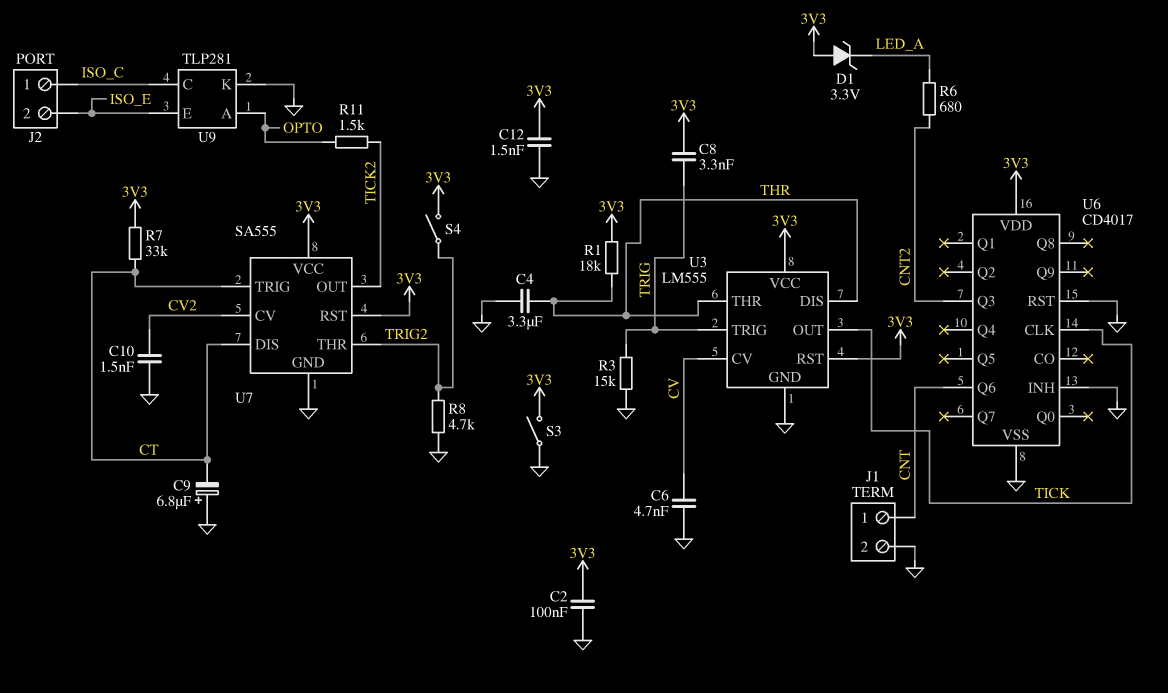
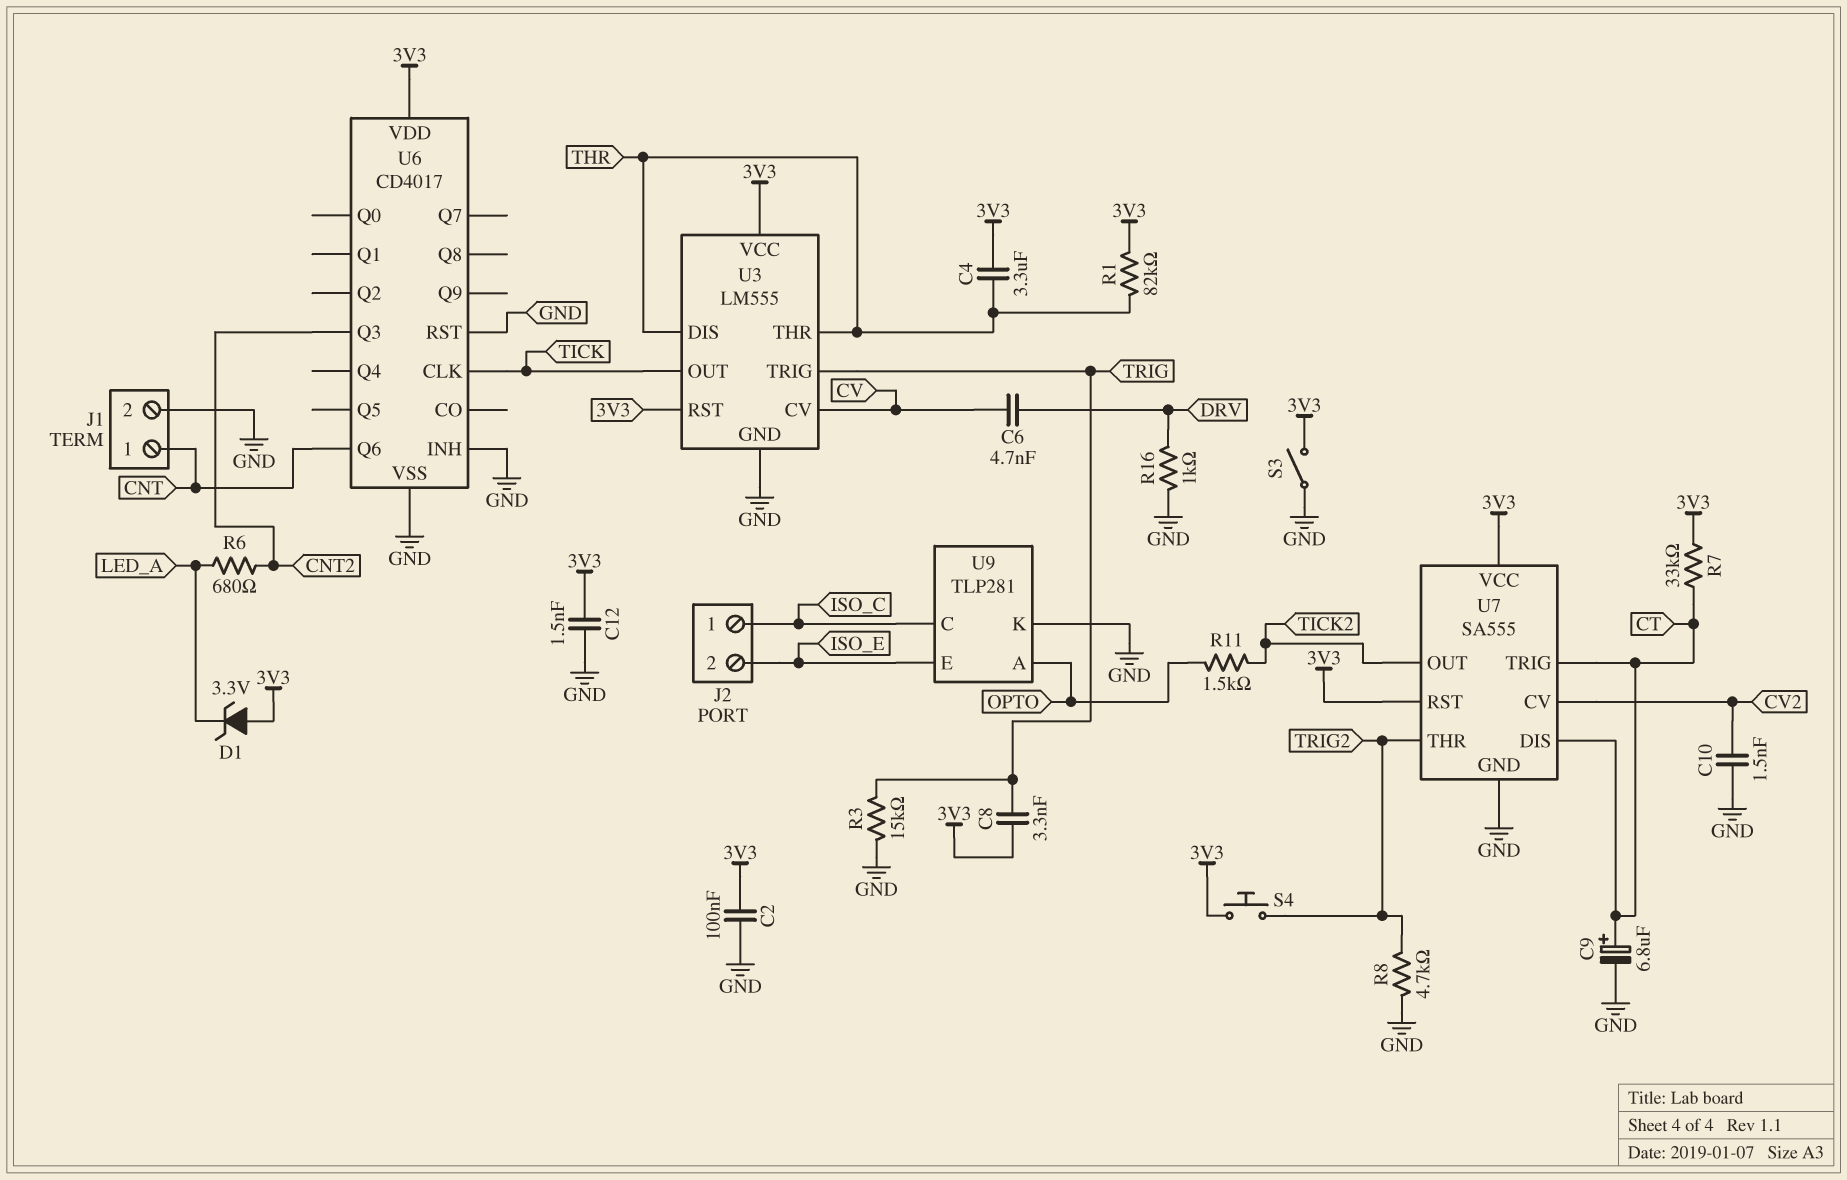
C4: 3.3uF (GND, THR) -> 3.3uF (3V3, THR)
C6: 4.7nF (CV, GND) -> 4.7nF (CV, DRV)
C9: 6.8uF (plus GND, minus CT) -> 6.8uF (plus CT, minus GND)
R1: 18k (3V3, THR) -> 82k (3V3, THR)
R16: none -> 1k (DRV, GND)
S4: switch (3V3, TRIG2) -> button (3V3, TRIG2)

